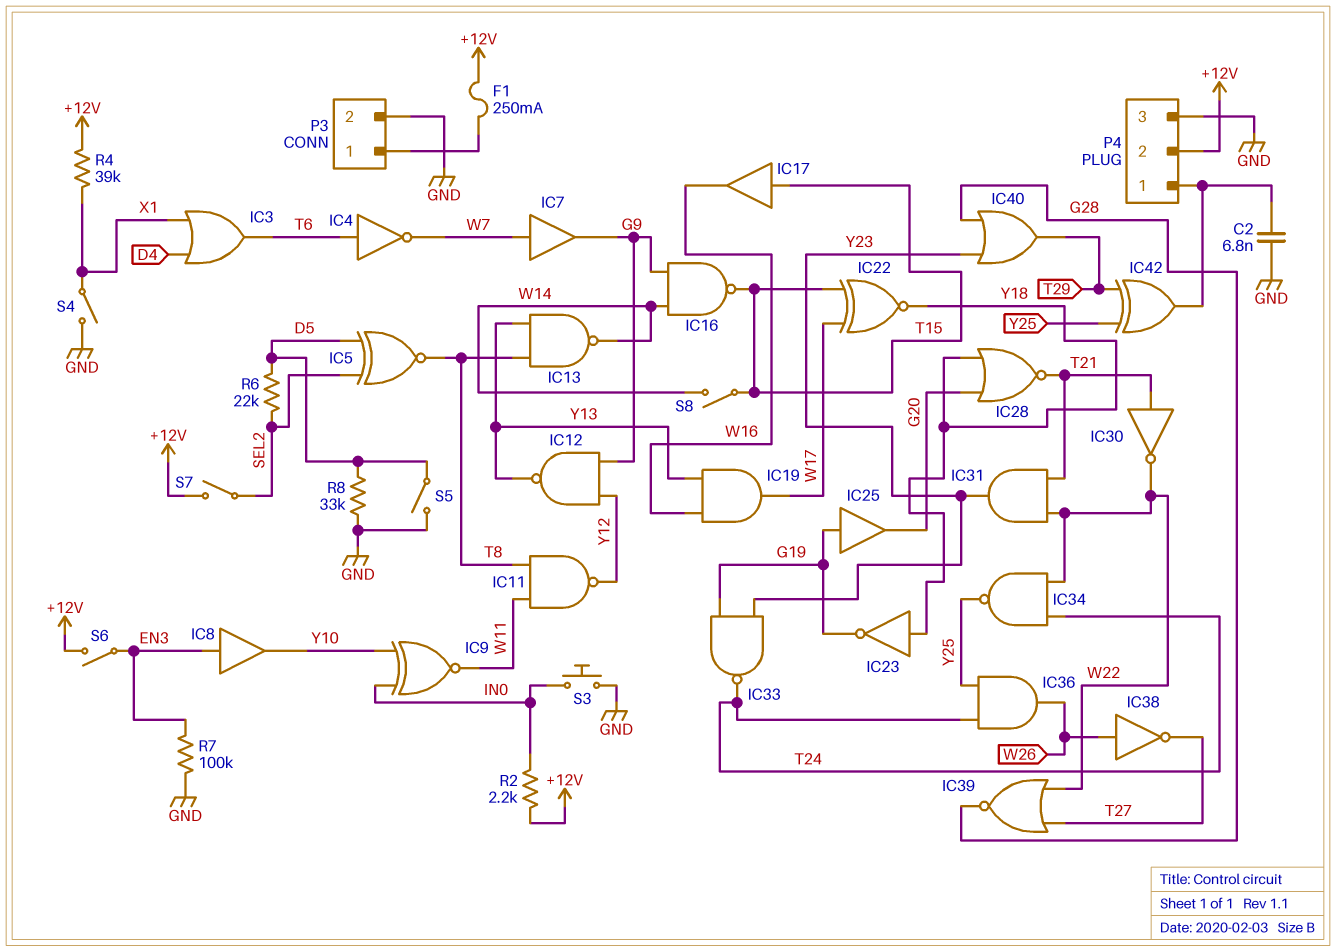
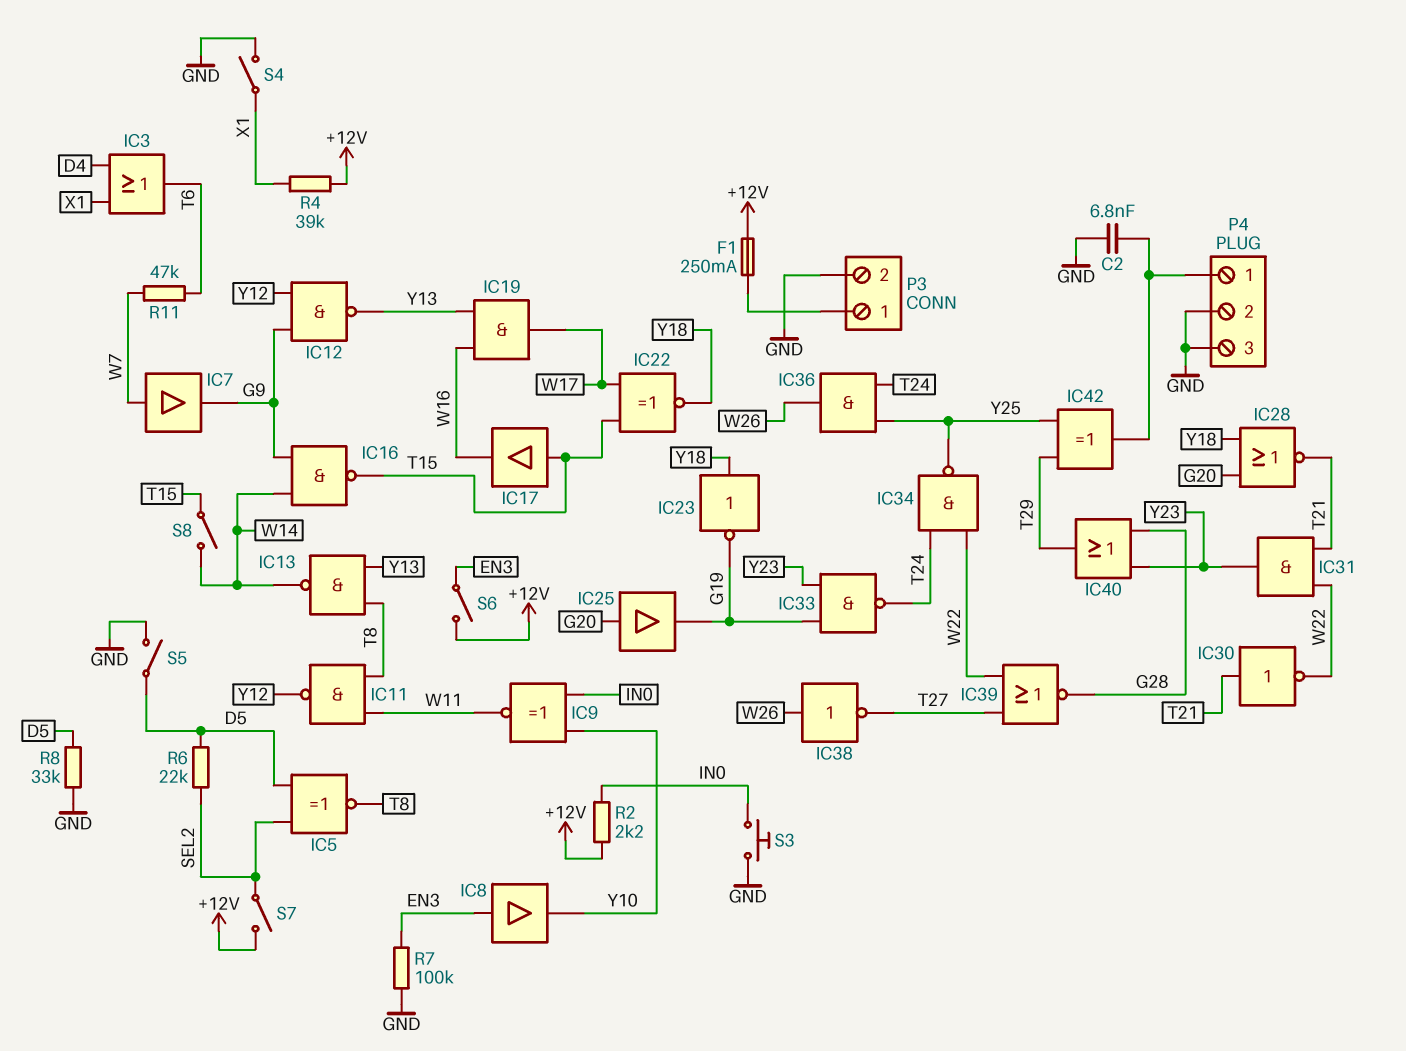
IC4: NOT (in T6, out W7) -> none
IC25: buffer (in G19, out G20) -> buffer (in G20, out G19)
P4 pin 2: +12V -> GND
R11: none -> 47k (T6, W7)

